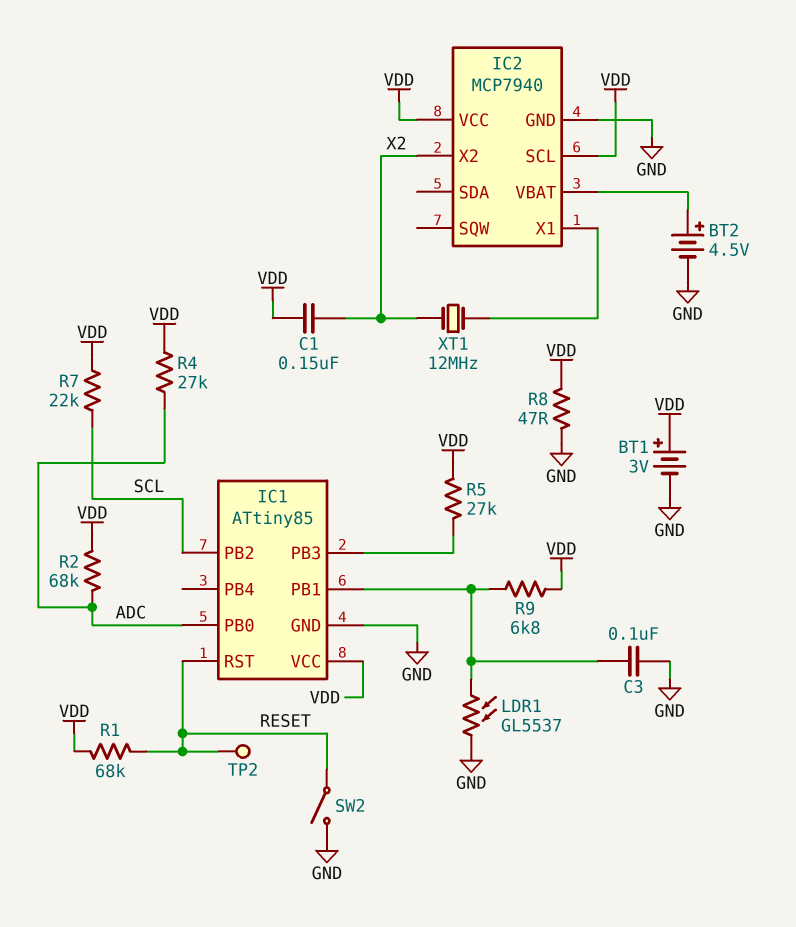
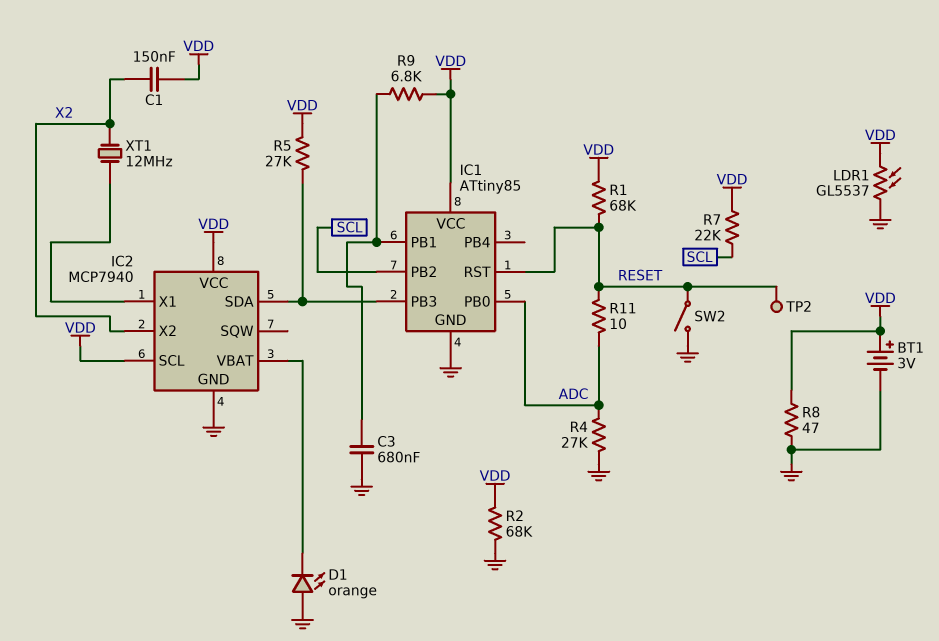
BT2: 4.5V (plus IC2/VBAT, minus GND) -> none
C3: 100nF (GND, IC1/PB1) -> 680nF (GND, IC1/PB1)
D1: none -> LED orange (A GND, K IC2/VBAT)
IC2 pin SDA: none -> IC1/PB3
LDR1: GL5537 (GND, IC1/PB1) -> GL5537 (GND, VDD)
R2: 68k (ADC, VDD) -> 68k (GND, VDD)
R4: 27k (ADC, VDD) -> 27k (ADC, GND)
R11: none -> 10 (ADC, RESET)

